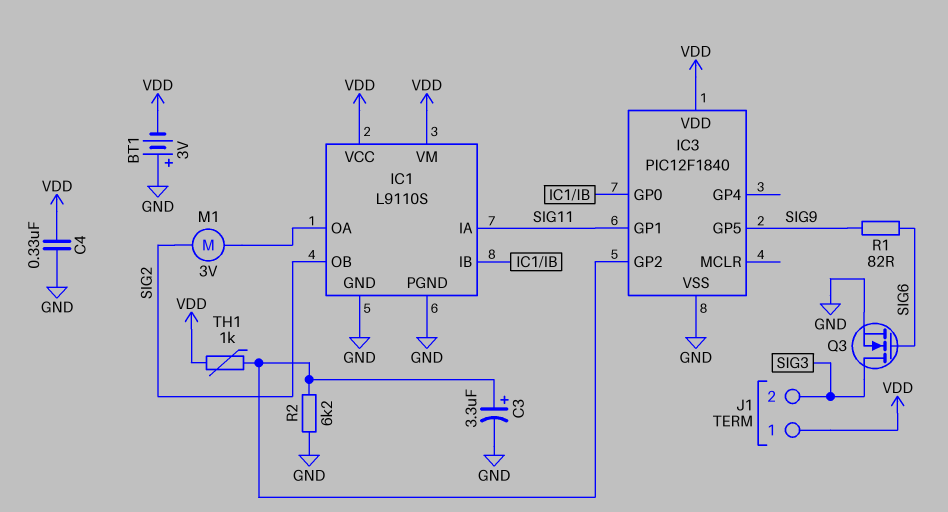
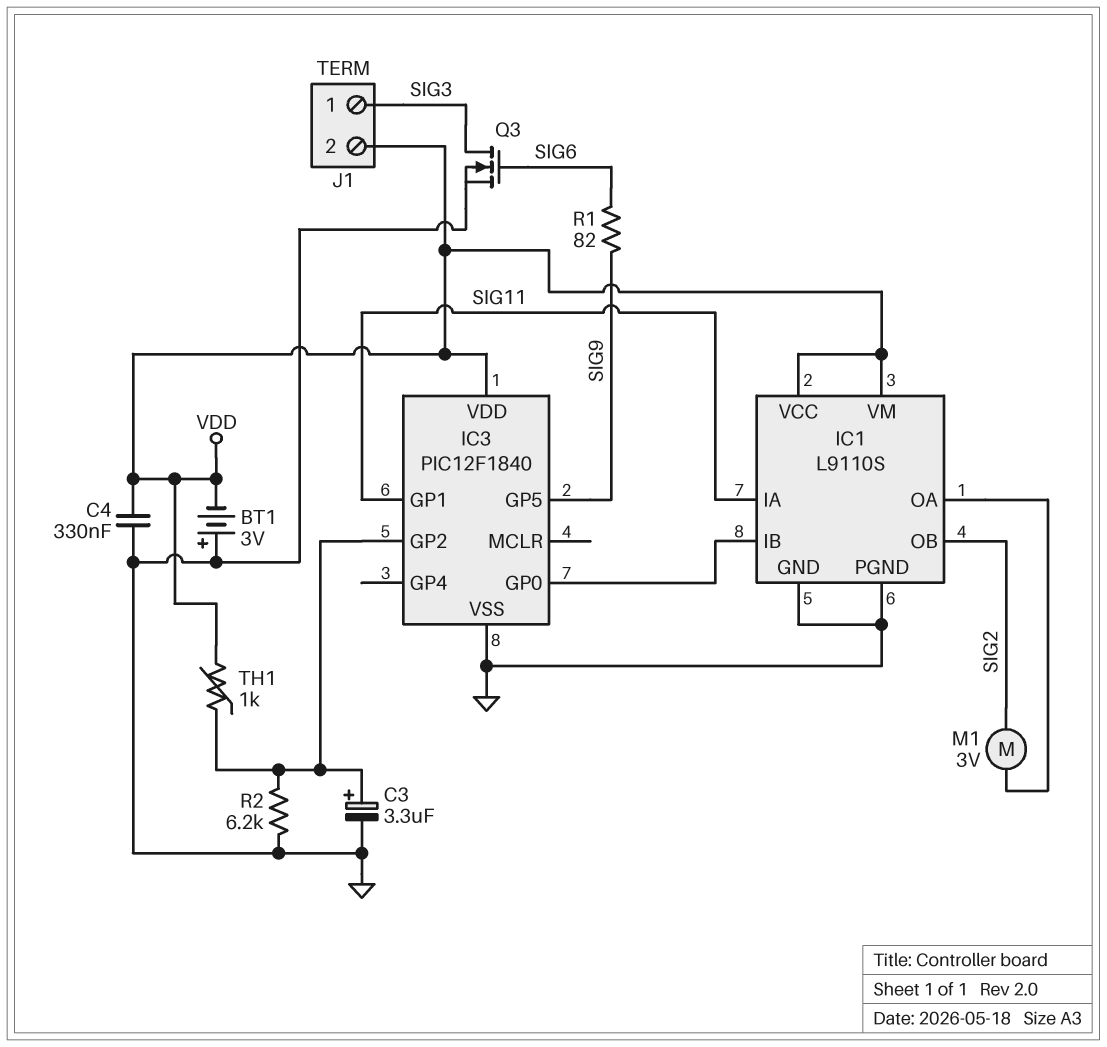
J1 pin 1: VDD -> SIG3
J1 pin 2: SIG3 -> VDD

